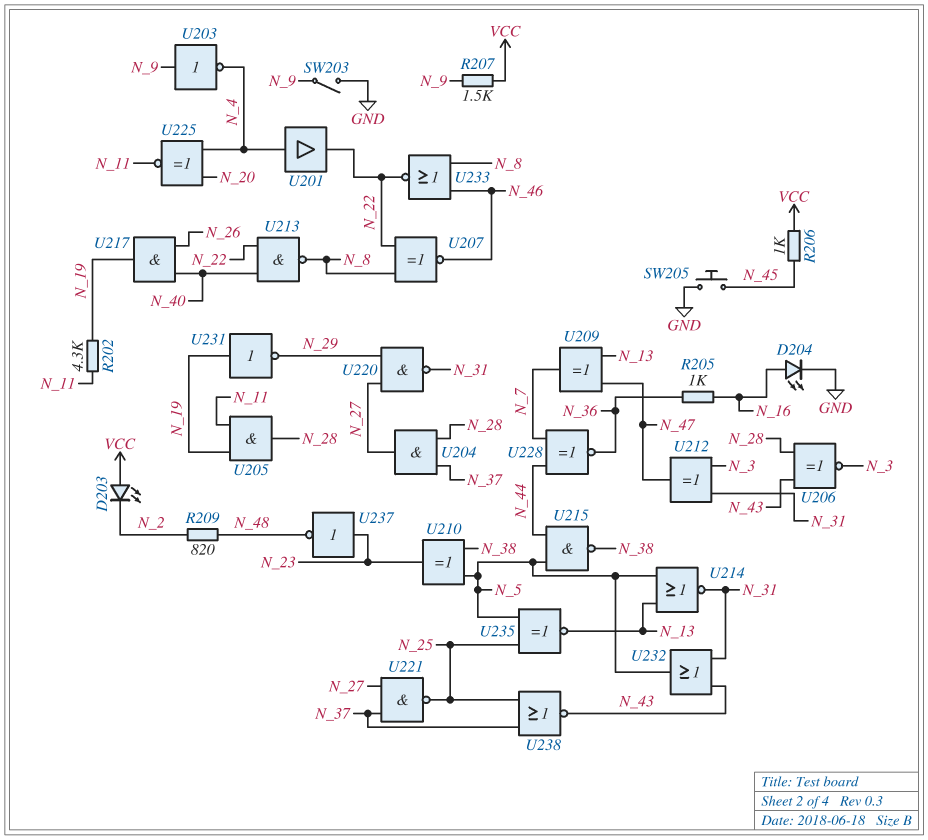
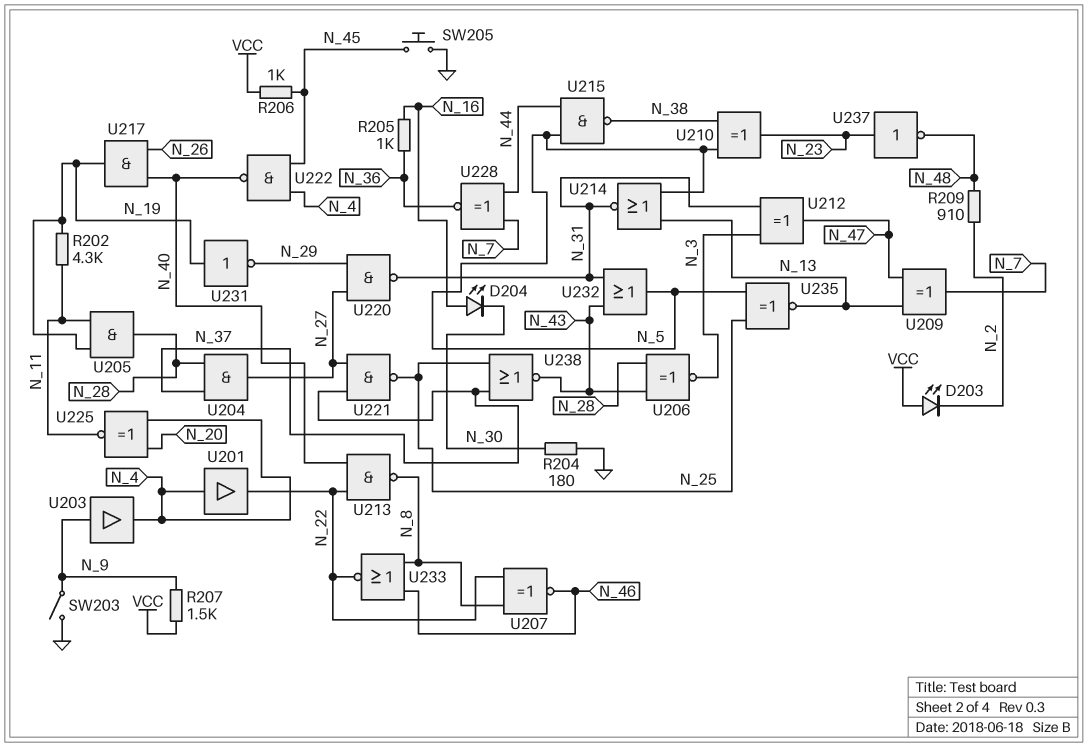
D204: LED (A N_16, K GND) -> LED (A N_16, K N_30)
R204: none -> 180 (GND, N_30)
R209: 820 (N_2, N_48) -> 910 (N_2, N_48)
U203: NOT (in N_9, out N_4) -> buffer (in N_9, out N_4)
U222: none -> NAND (in N_4, in N_45, out N_40)

